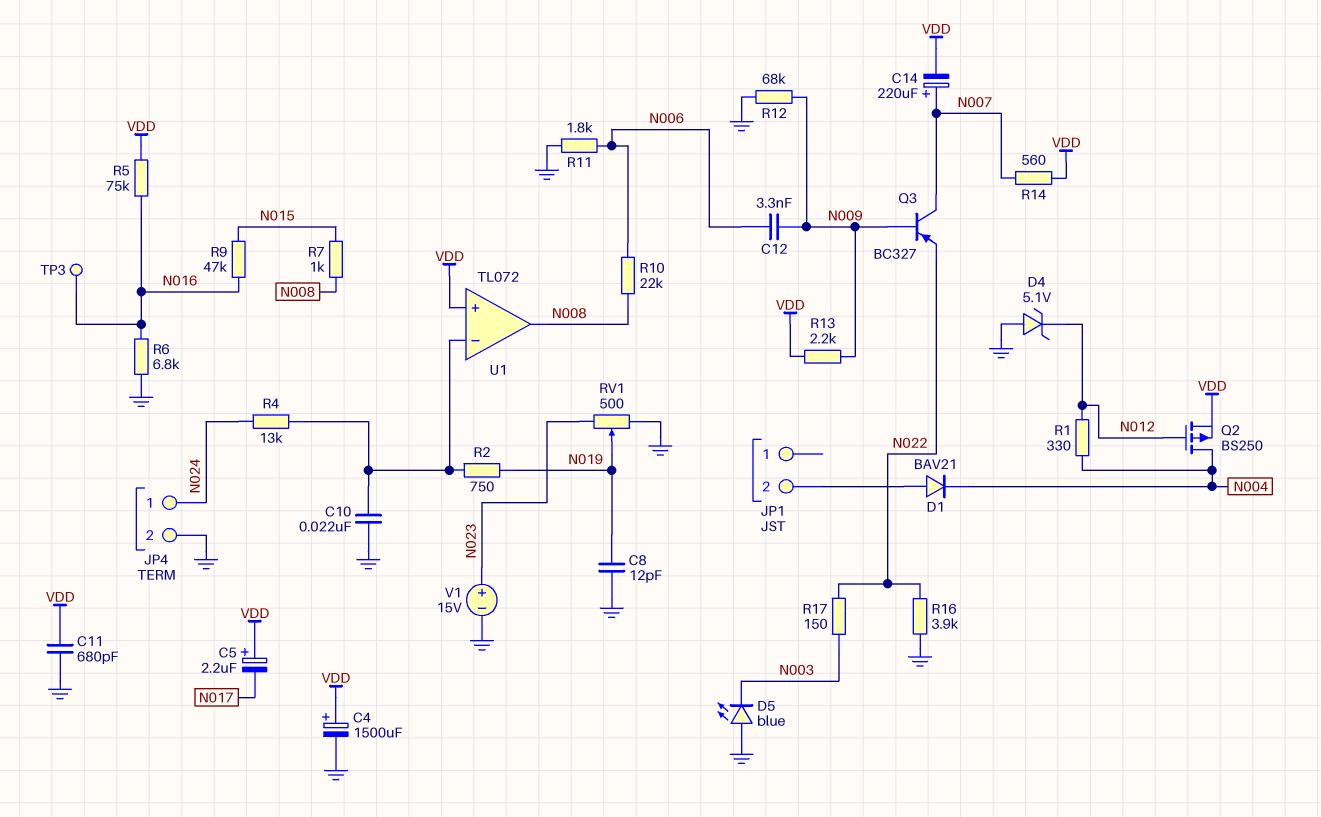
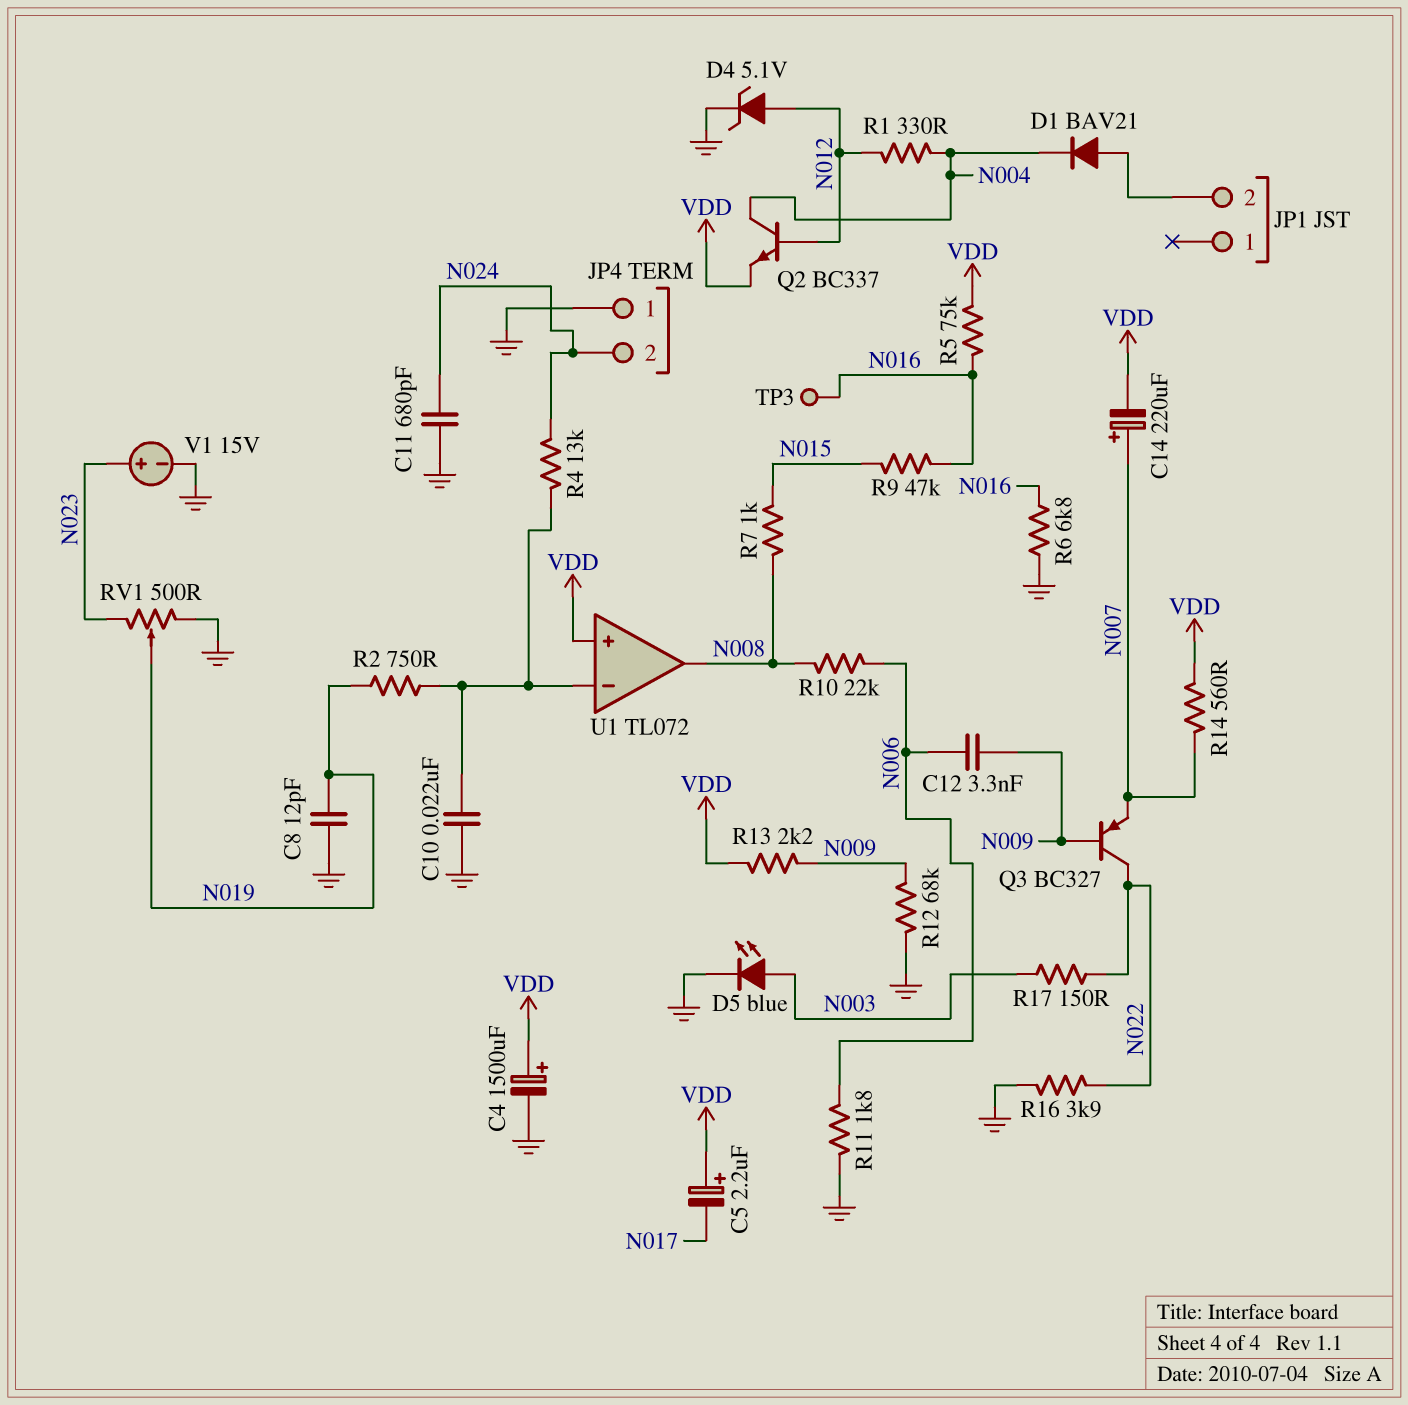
C11: 680pF (GND, VDD) -> 680pF (GND, N024)
D4: zener 5.1V (A GND, K N012) -> zener 5.1V (A N012, K GND)
D5: LED blue (A GND, K N003) -> LED blue (A N003, K GND)
JP4 pin 1: N024 -> GND
JP4 pin 2: GND -> N024
Q2: PMOS BS250 (G N012, D N004, S VDD) -> NPN BC337 (B N012, C N004, E VDD)
Q3: PNP BC327 (B N009, C N007, E N022) -> PNP BC327 (B N009, C N022, E N007)

